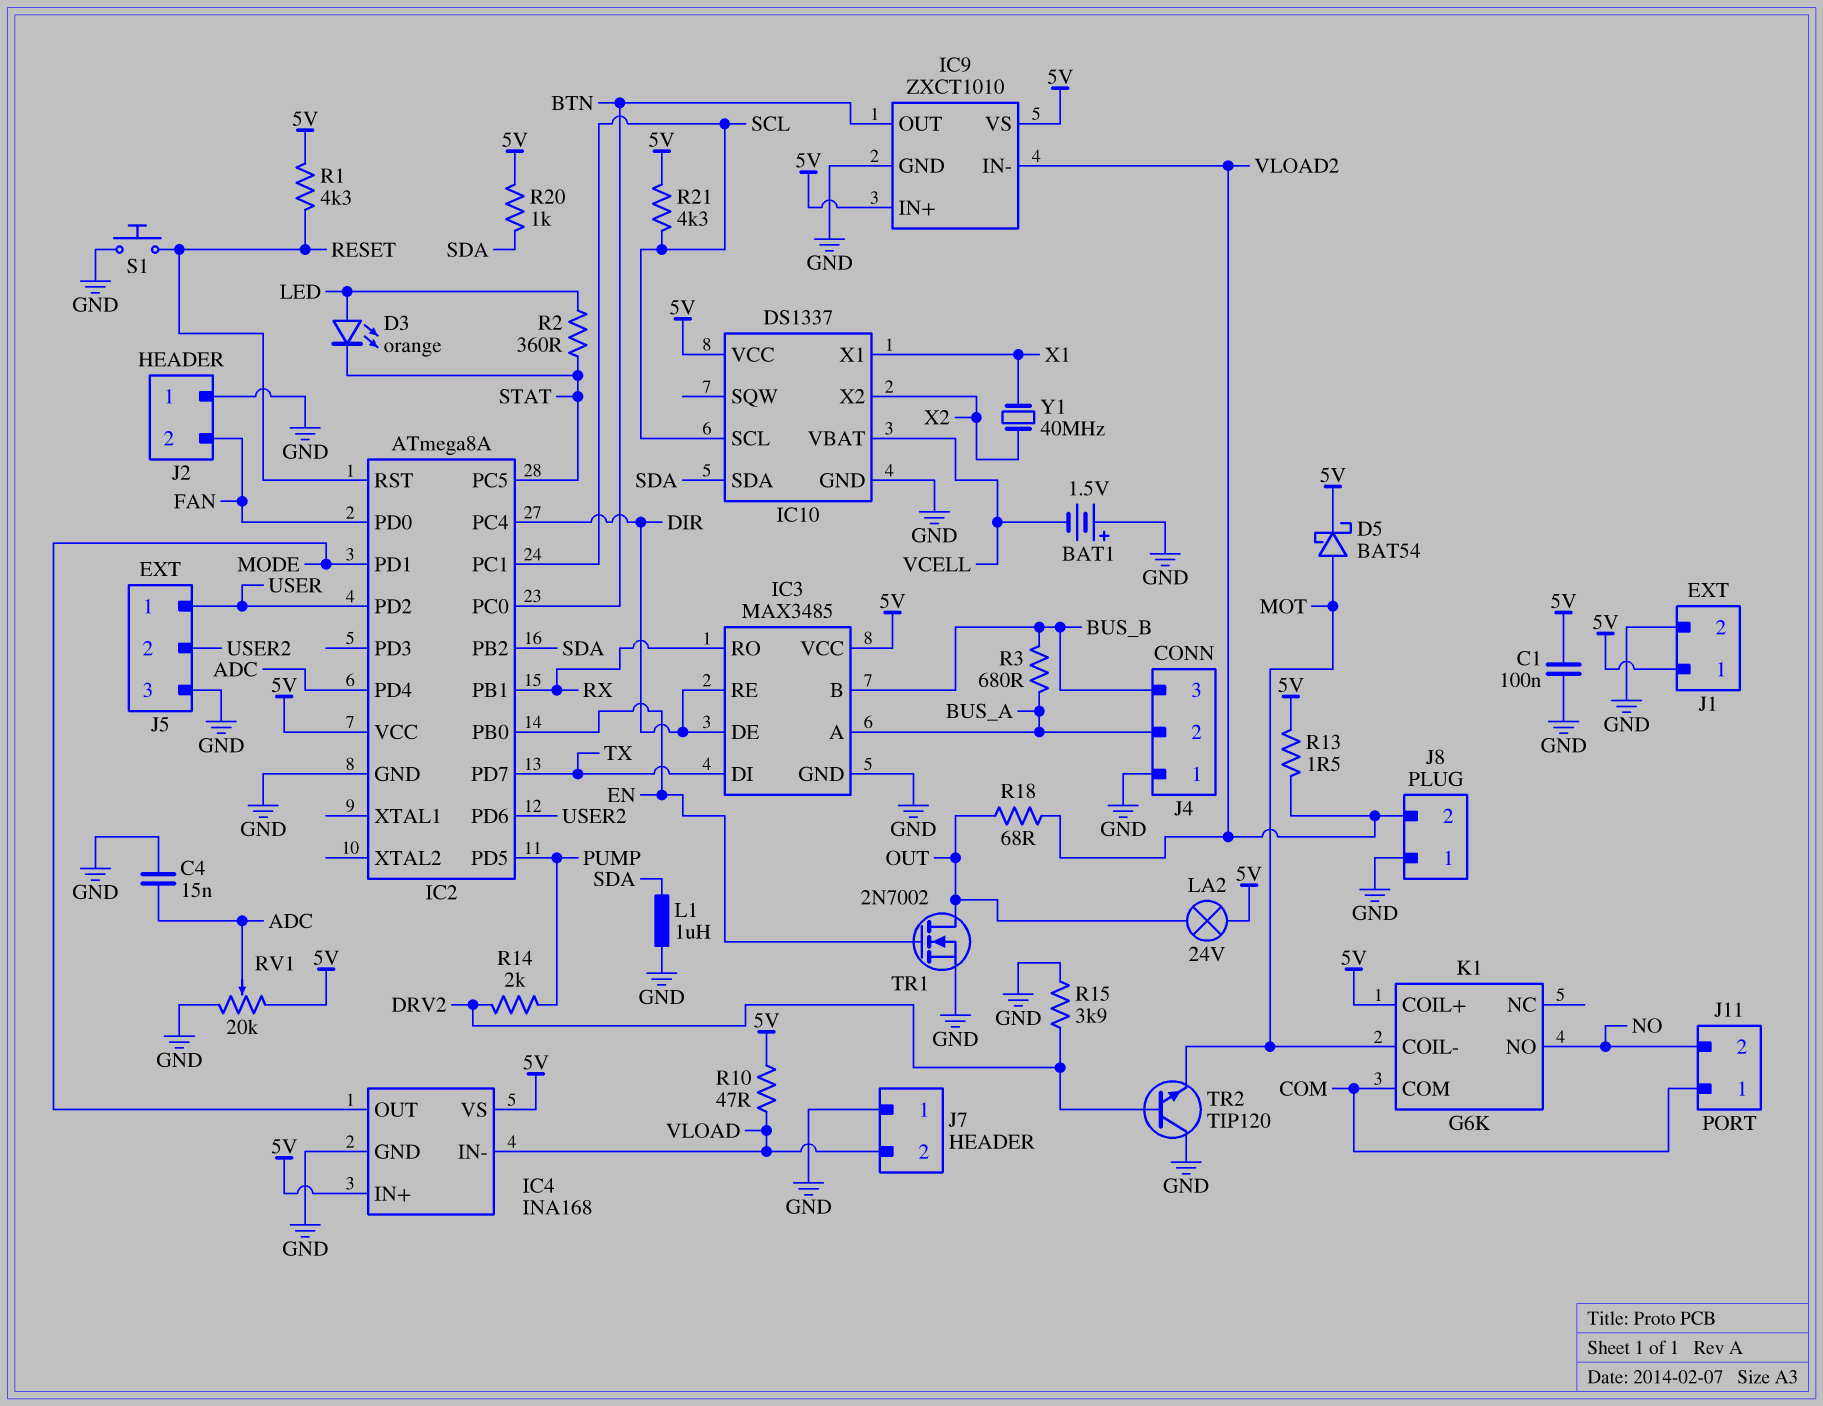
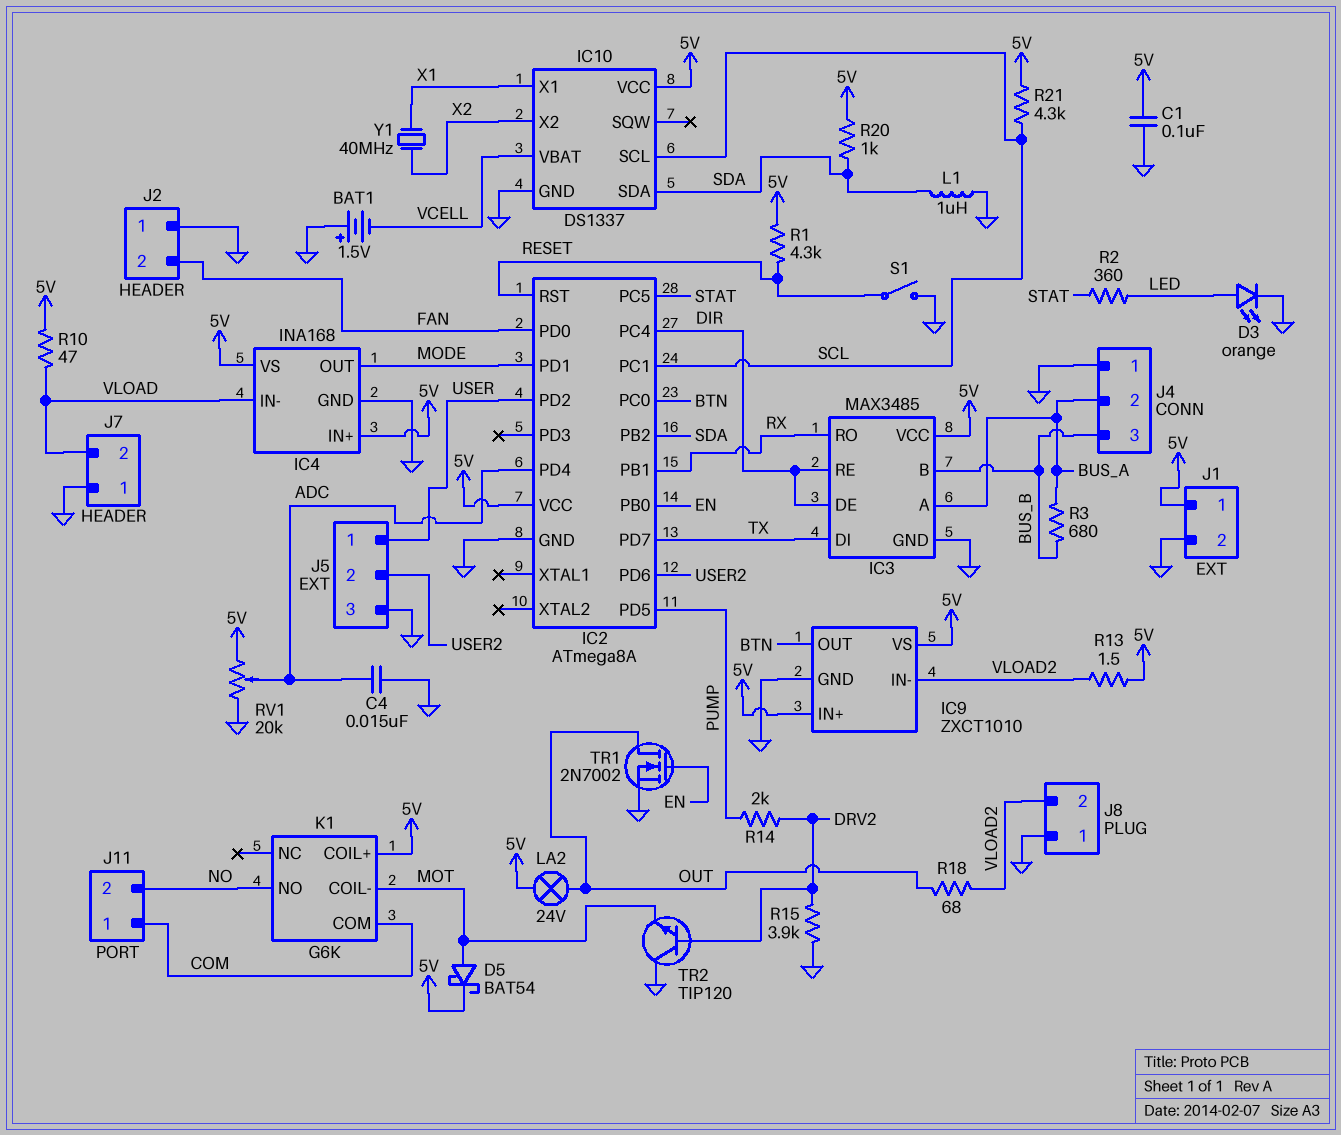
D3: LED orange (A LED, K STAT) -> LED orange (A LED, K GND)
S1: button (GND, RESET) -> switch (GND, RESET)

